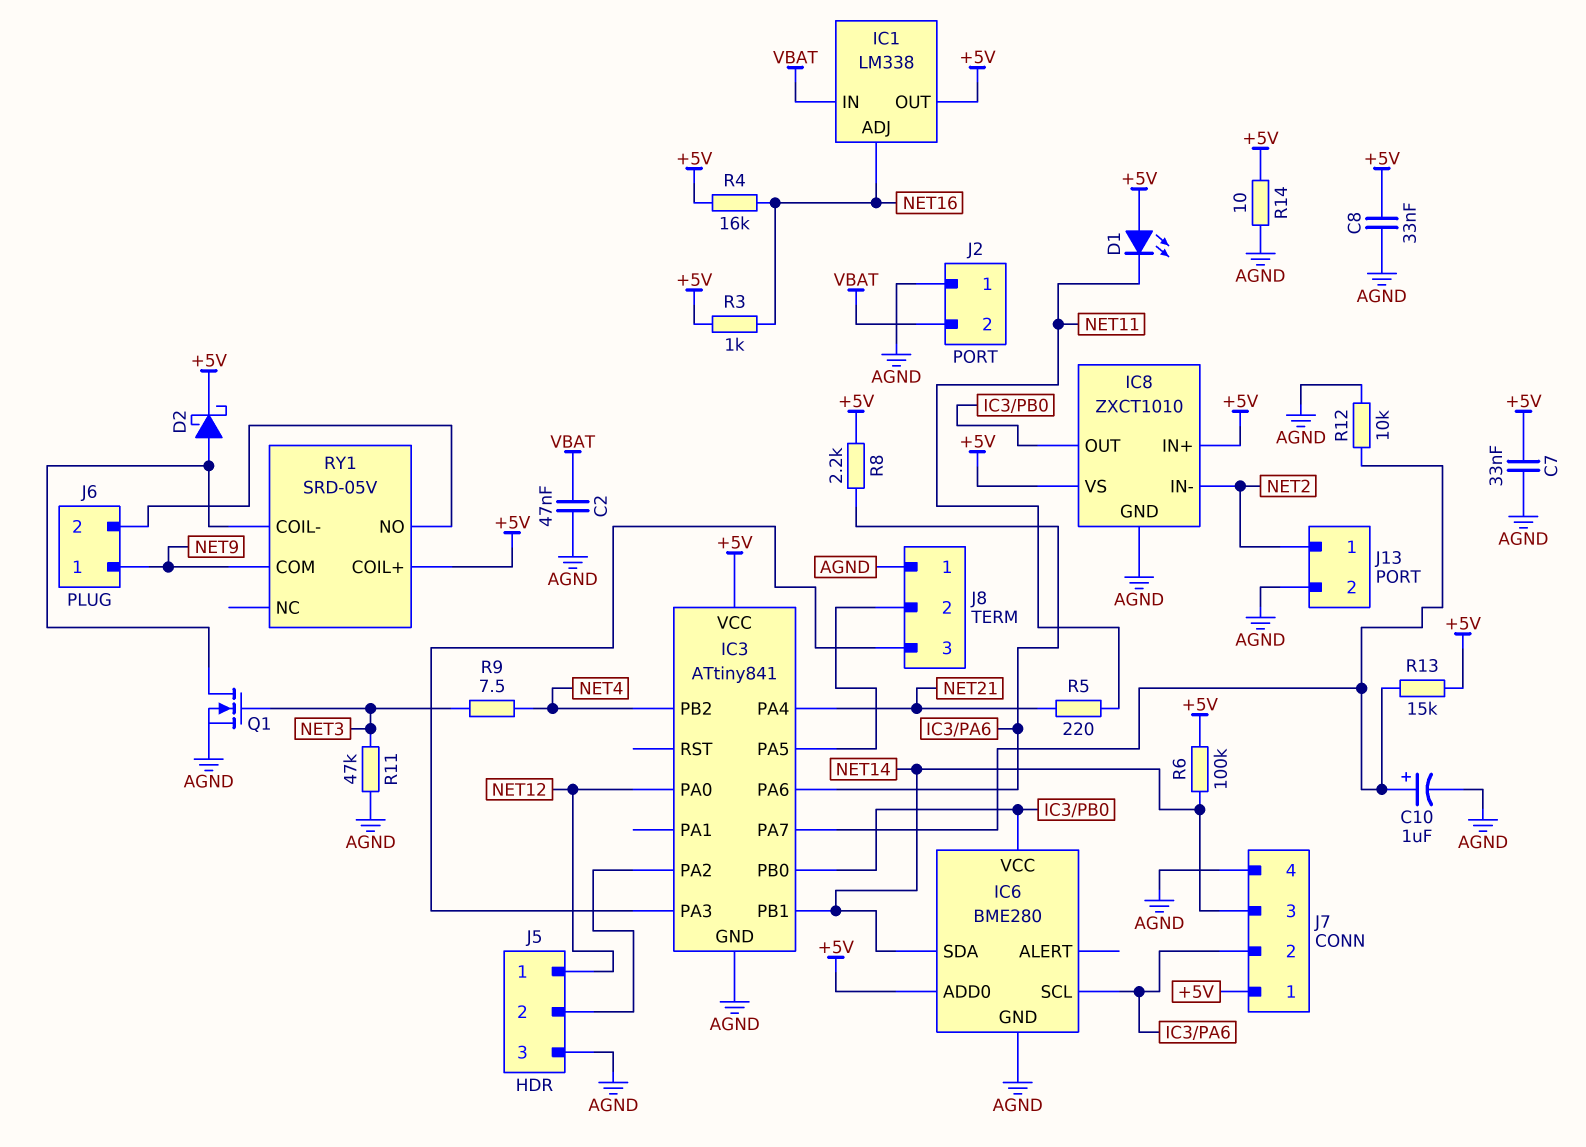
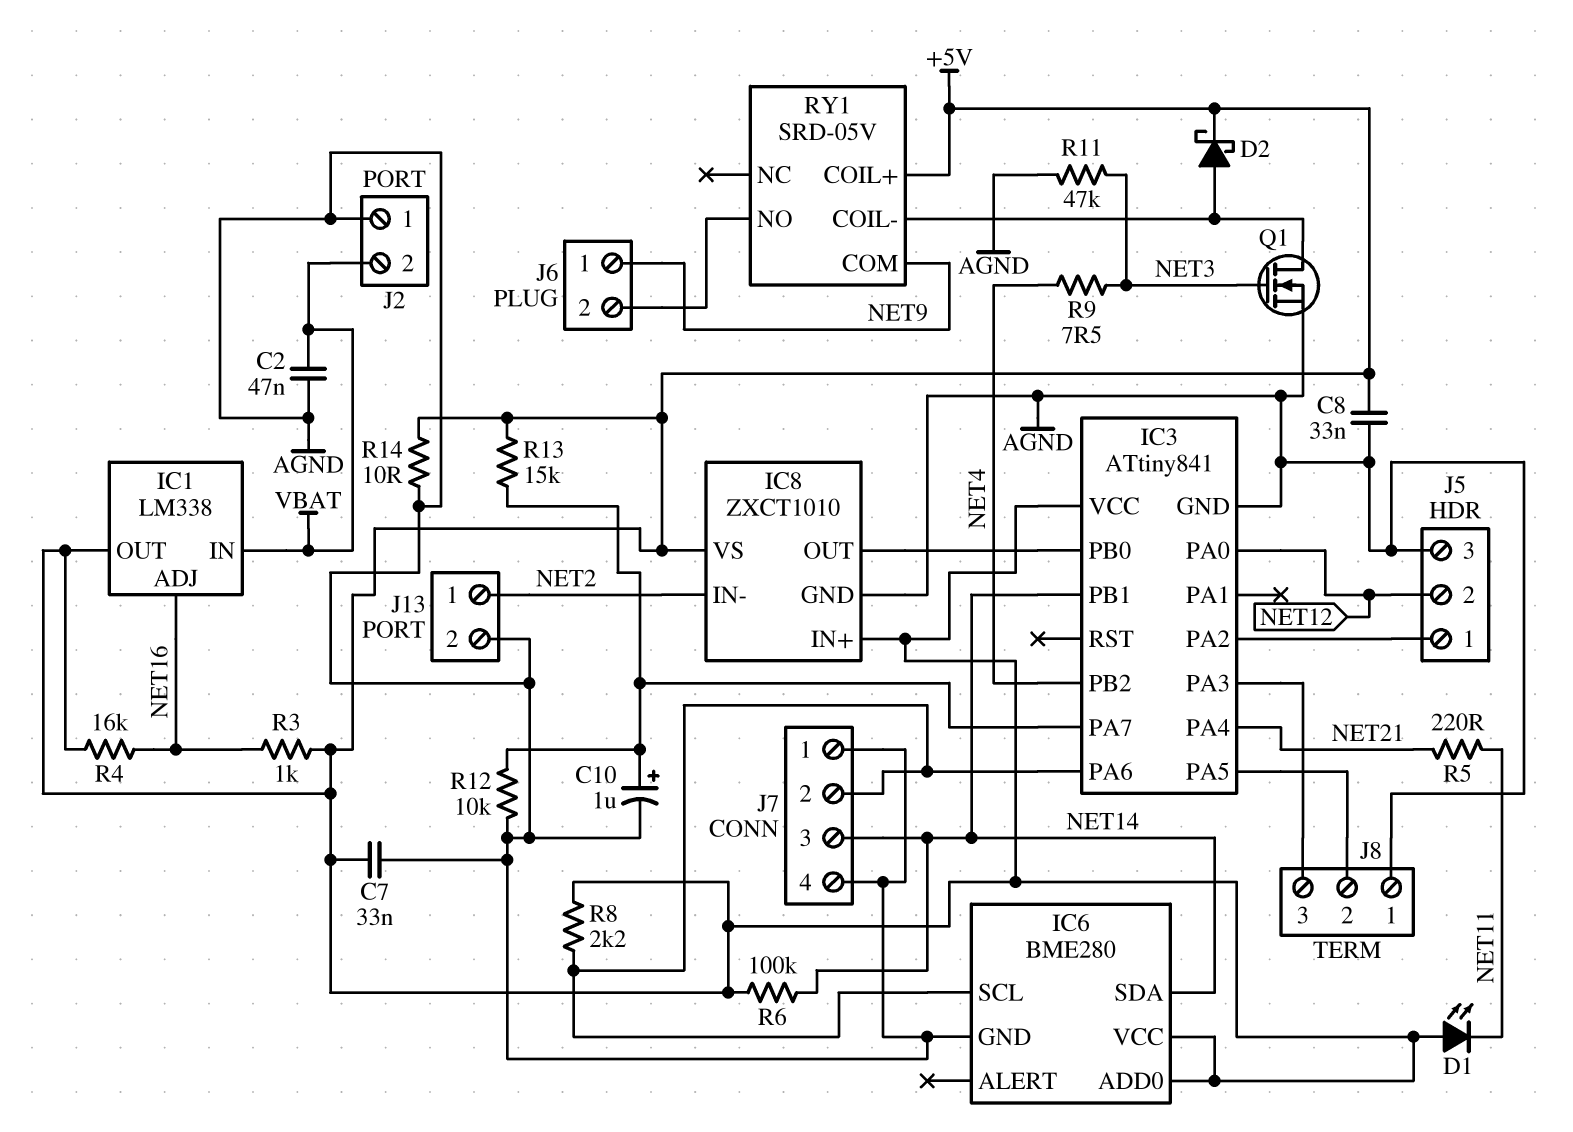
IC6 pin VCC: IC3/PB0 -> +5V
J5 pin 1: NET12 -> IC3/PA2
J5 pin 2: IC3/PA2 -> NET12
J7 pin 1: +5V -> AGND

